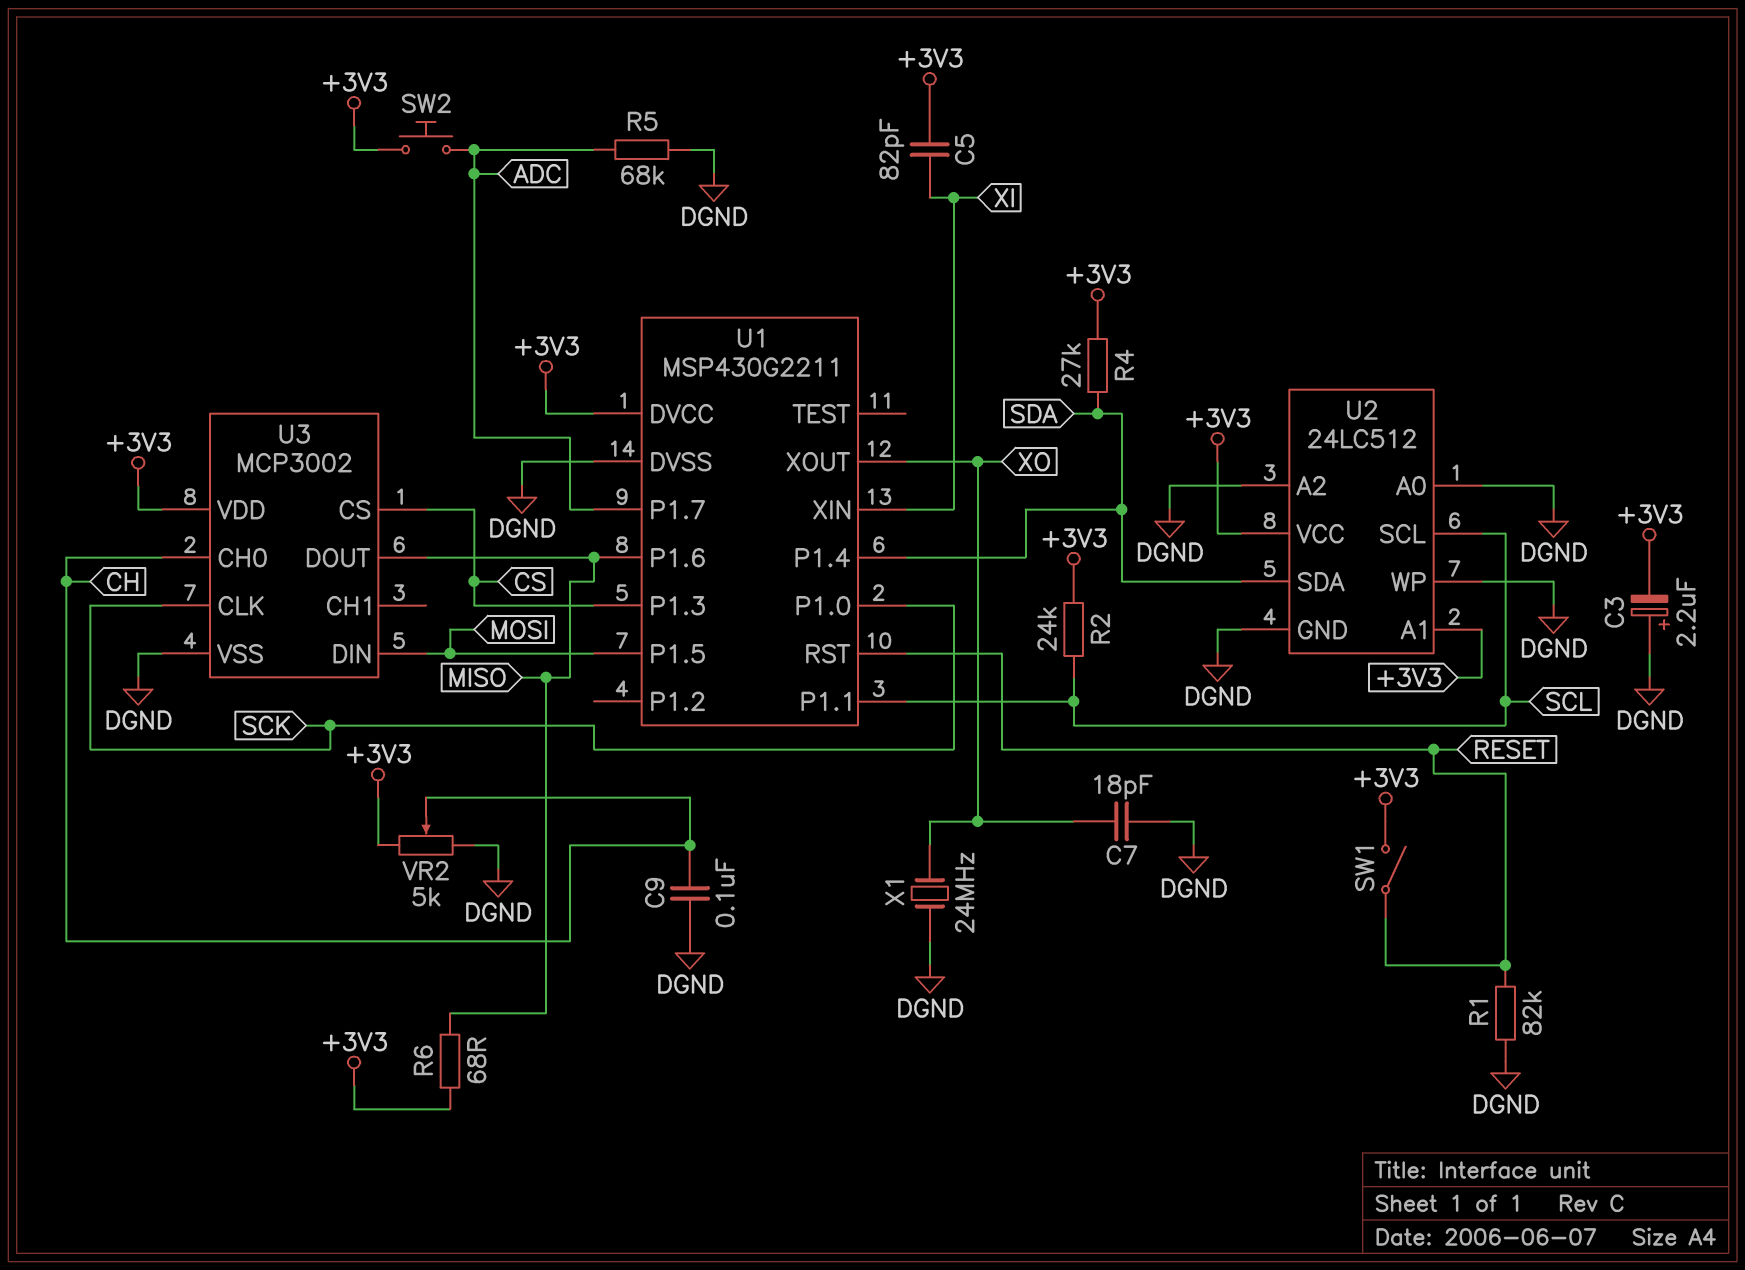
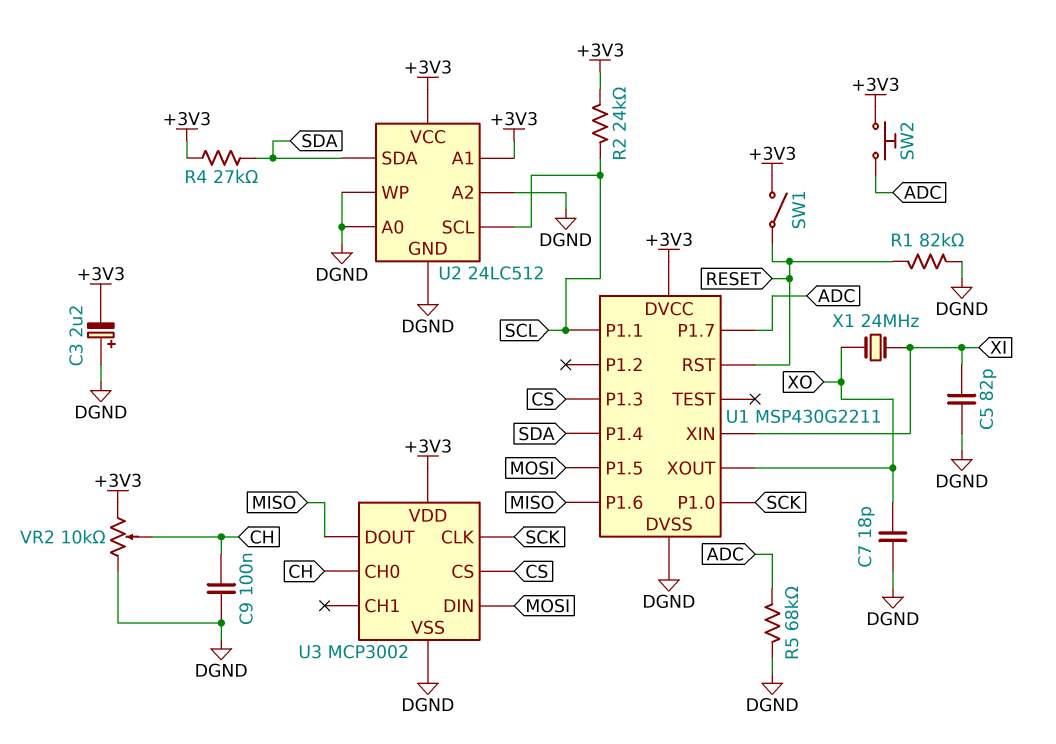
C5: 82pF (+3V3, XI) -> 82pF (DGND, XI)
R6: 68 (+3V3, MISO) -> none
VR2: 5k (+3V3, DGND, wiper CH) -> 10k (+3V3, DGND, wiper CH)
X1: 24MHz (DGND, XO) -> 24MHz (XI, XO)

